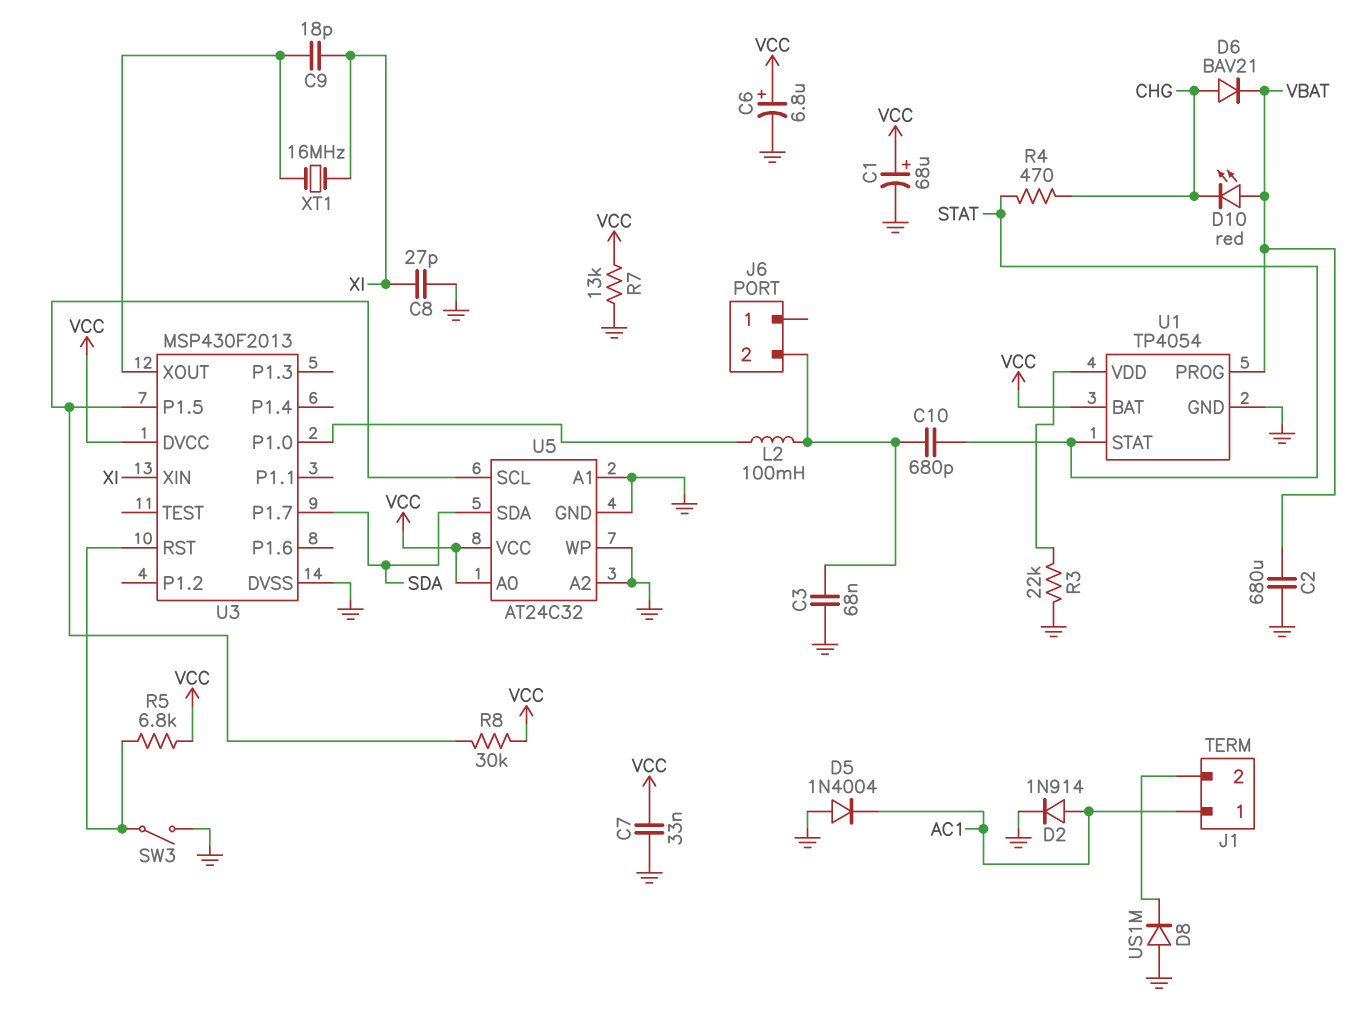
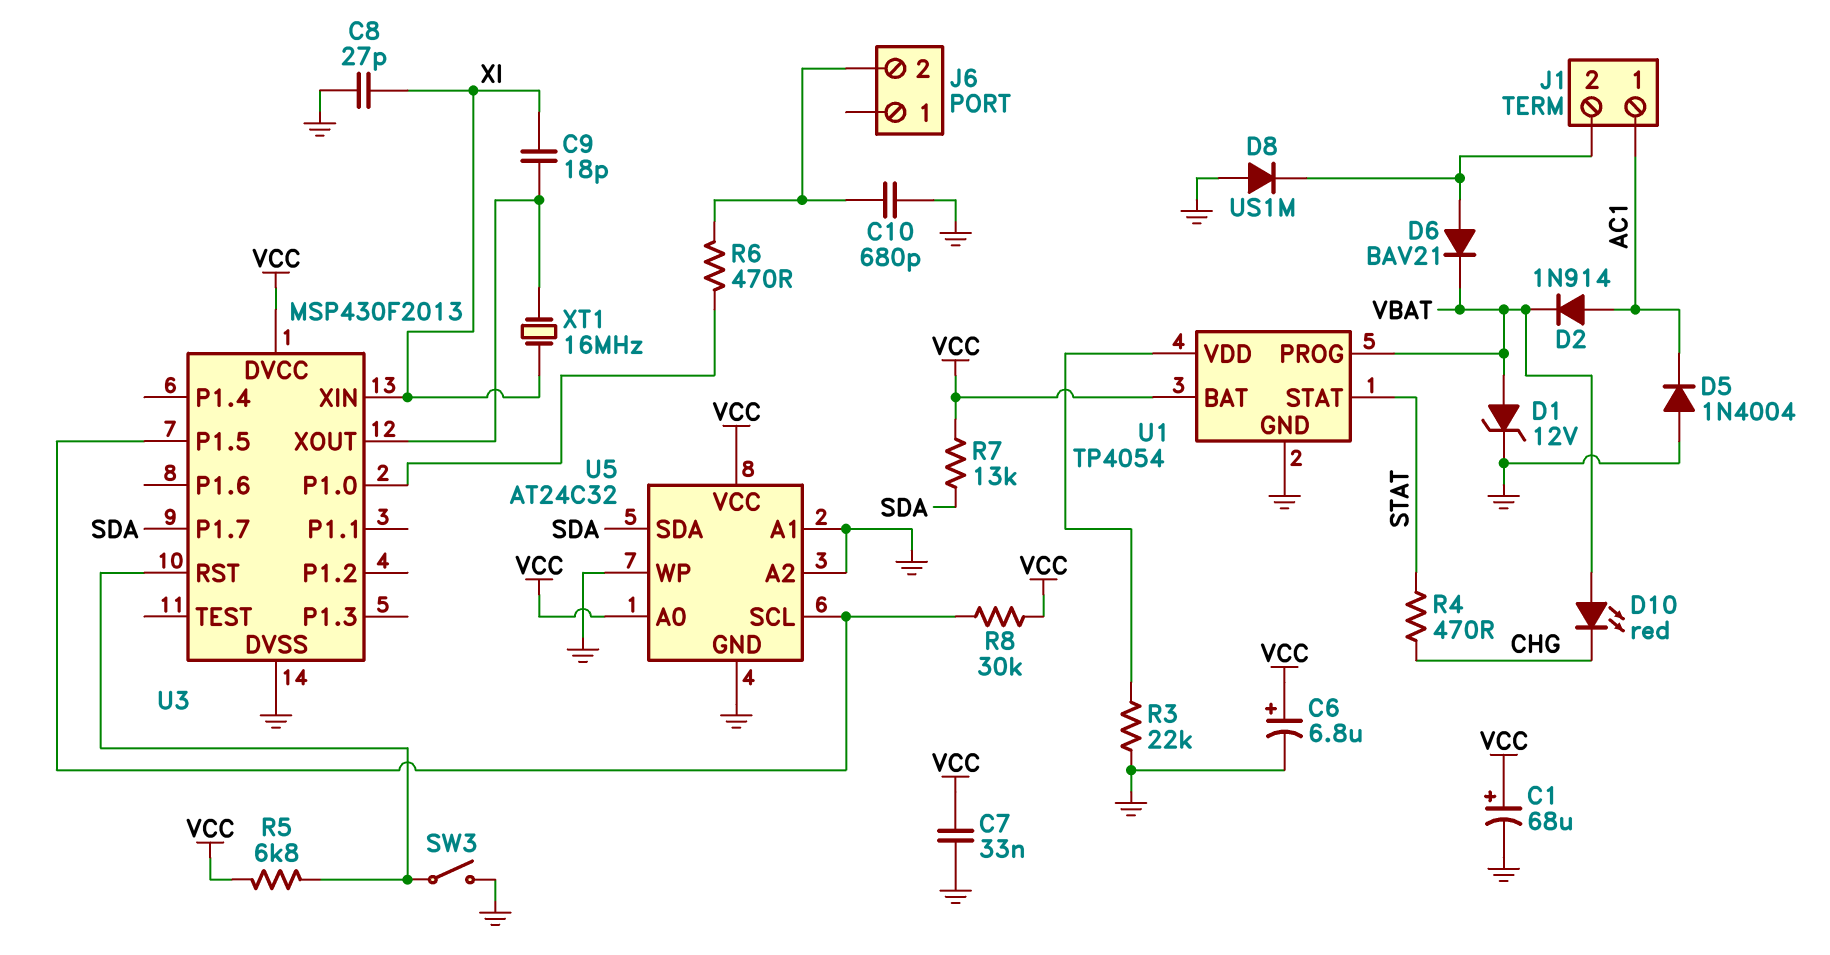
C2: 680uF (GND, VBAT) -> none
C3: 68nF (GND, J6/2) -> none
C10: 680pF (J6/2, STAT) -> 680pF (GND, J6/2)
D1: none -> zener 12V (A VBAT, K GND)
D2: diode 1N914 (A AC1, K GND) -> diode 1N914 (A AC1, K VBAT)
D6: diode BAV21 (A CHG, K VBAT) -> diode BAV21 (A J1/2, K VBAT)
L2: 100mH (J6/2, U3/P1.0) -> none
R6: none -> 470 (J6/2, U3/P1.0)
R7: 13k (GND, VCC) -> 13k (SDA, VCC)

